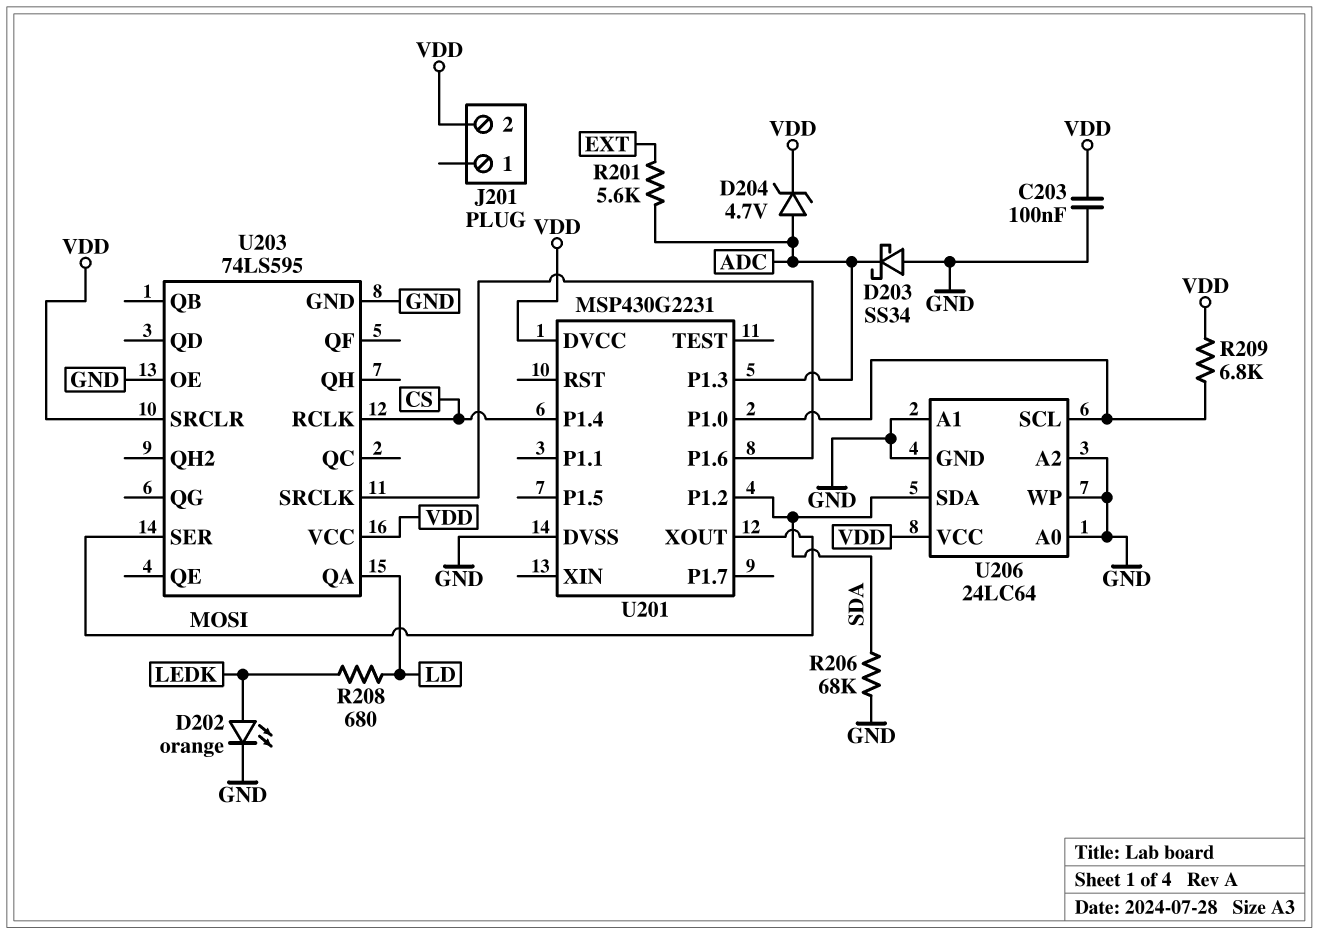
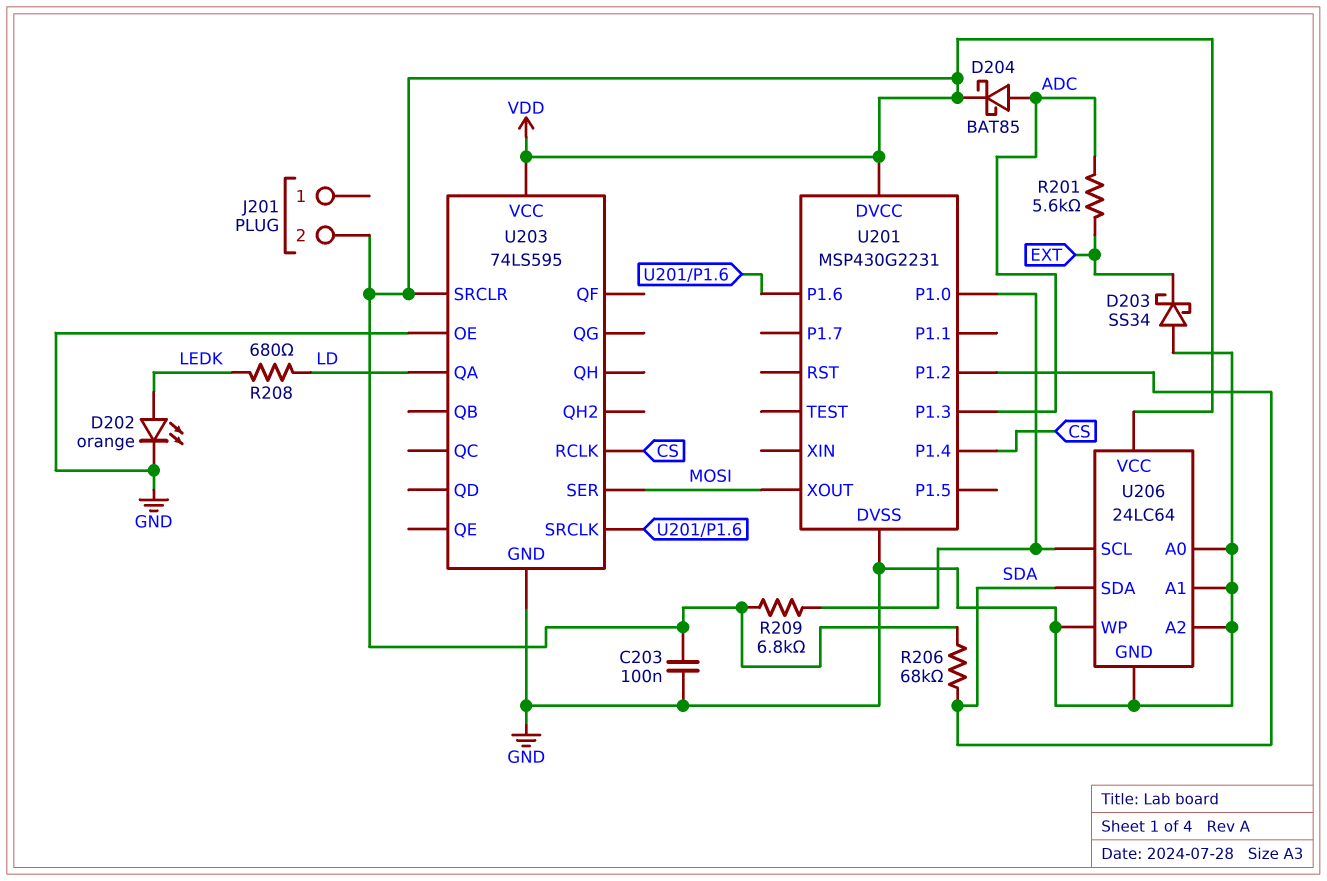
D203: schottky SS34 (A GND, K ADC) -> schottky SS34 (A GND, K EXT)
D204: zener 4.7V (A ADC, K VDD) -> schottky BAT85 (A ADC, K VDD)
R206: 68k (GND, SDA) -> 68k (SDA, VDD)

